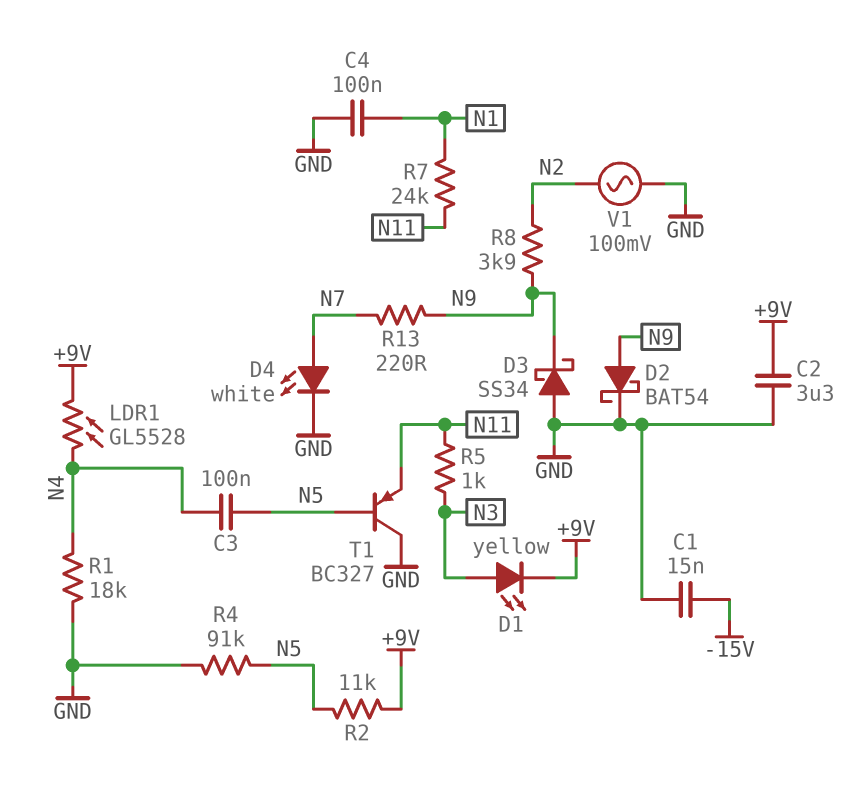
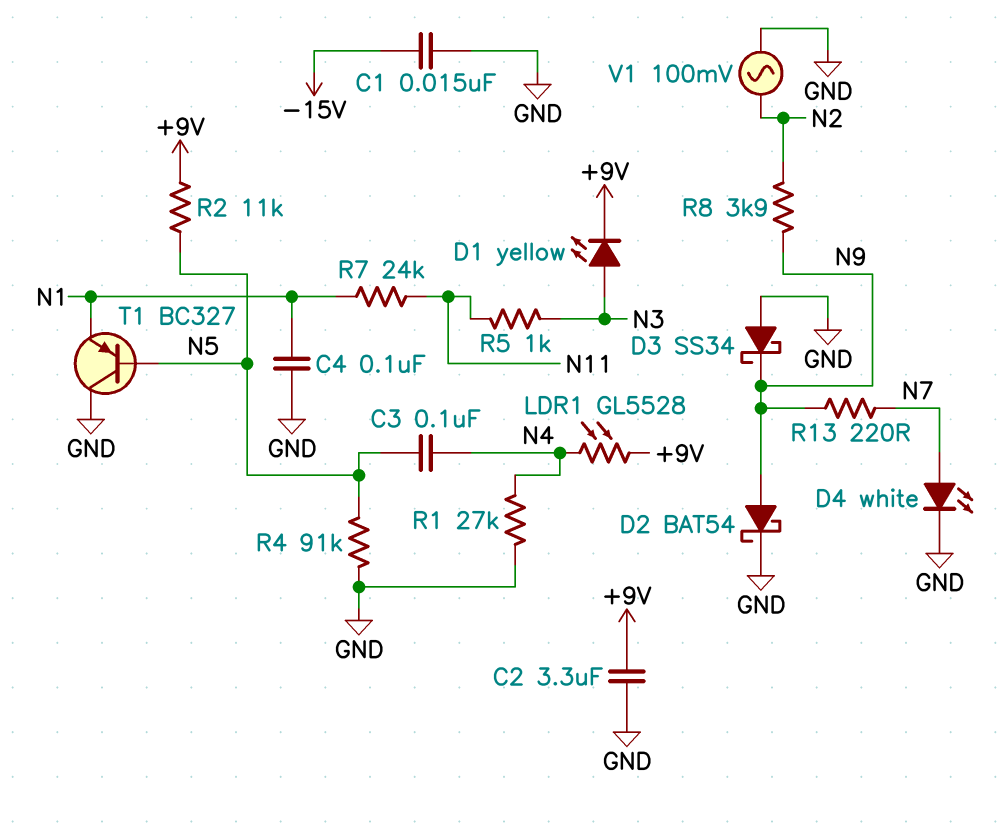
R1: 18k (GND, N4) -> 27k (GND, N4)
T1: PNP BC327 (B N5, C GND, E N11) -> PNP BC327 (B N5, C GND, E N1)

